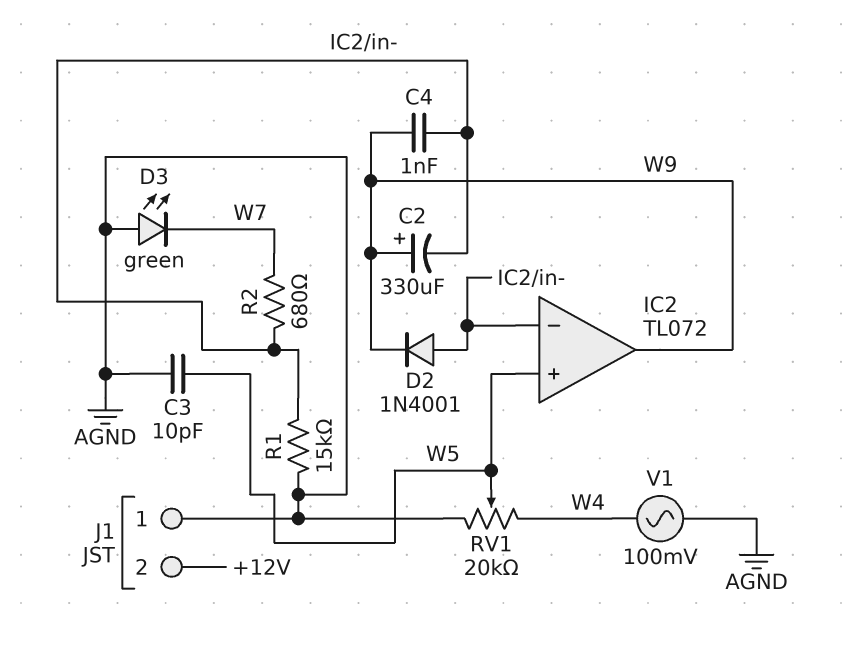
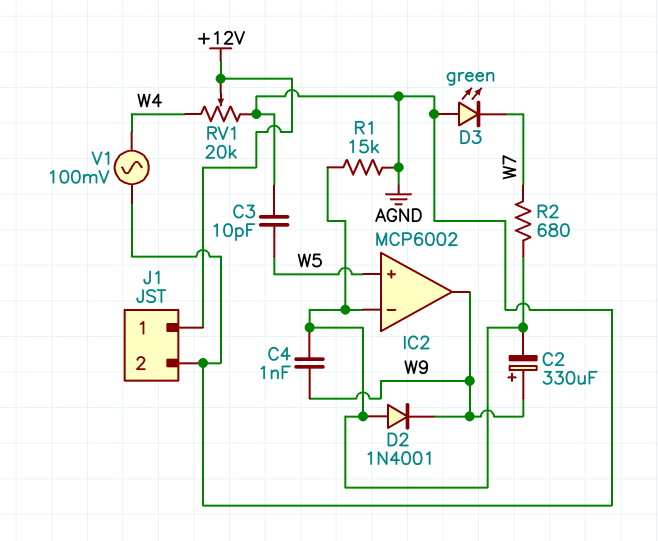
IC2: TL072 -> MCP6002
J1 pin 1: AGND -> +12V
J1 pin 2: +12V -> AGND
RV1: 20k (AGND, W4, wiper W5) -> 20k (AGND, W4, wiper +12V)

